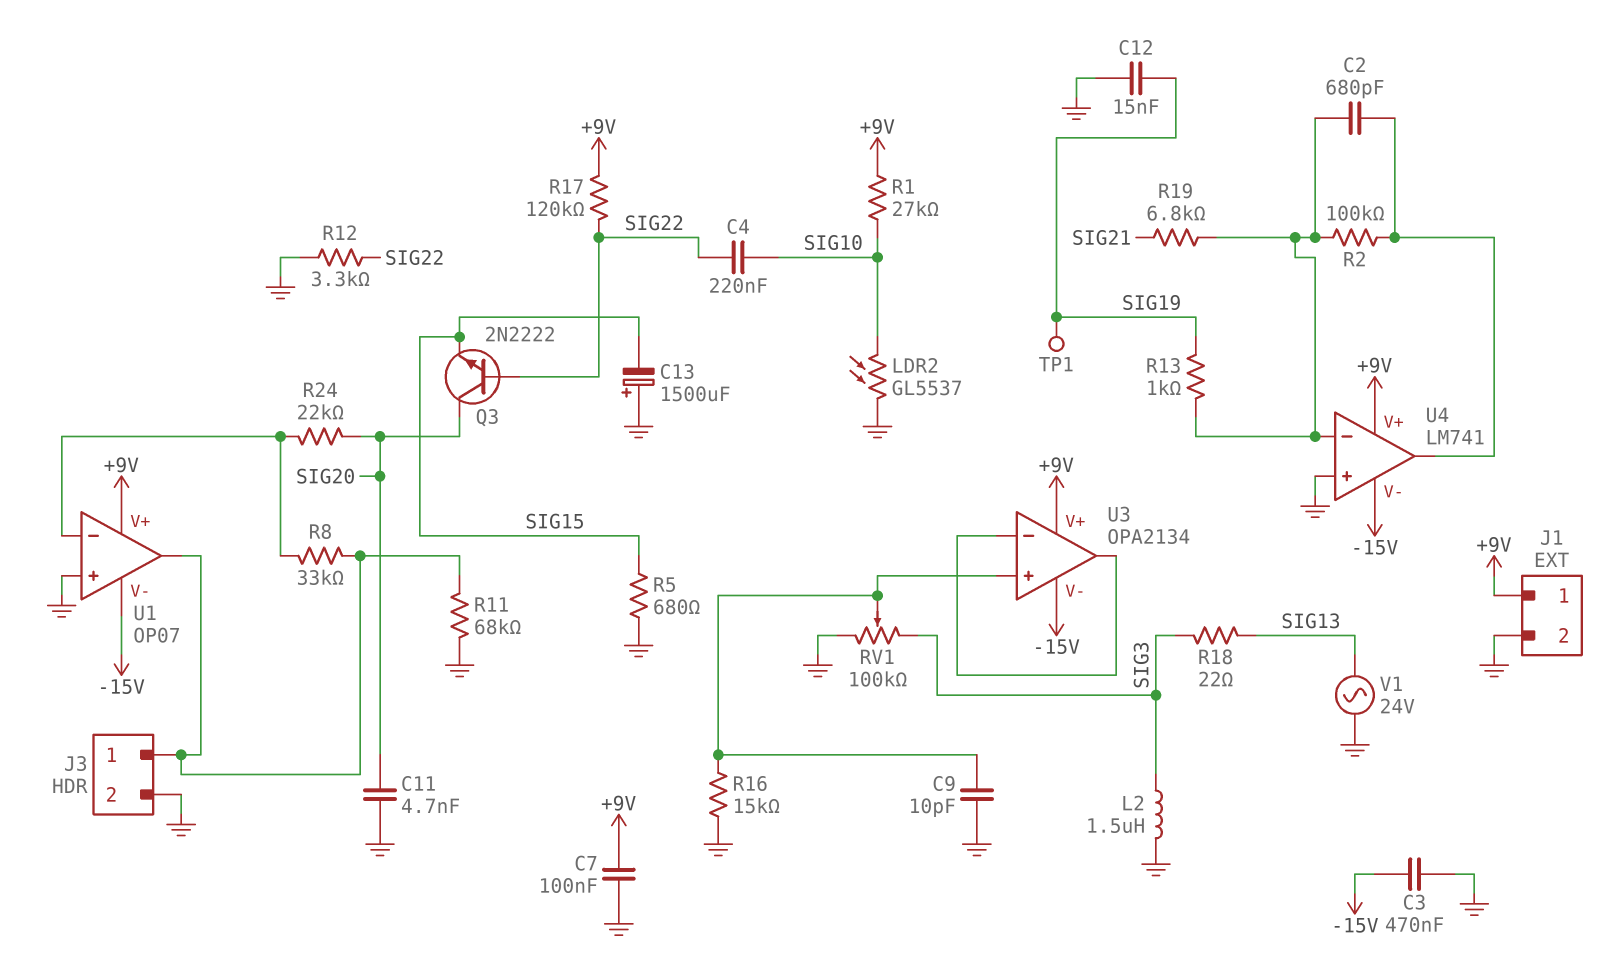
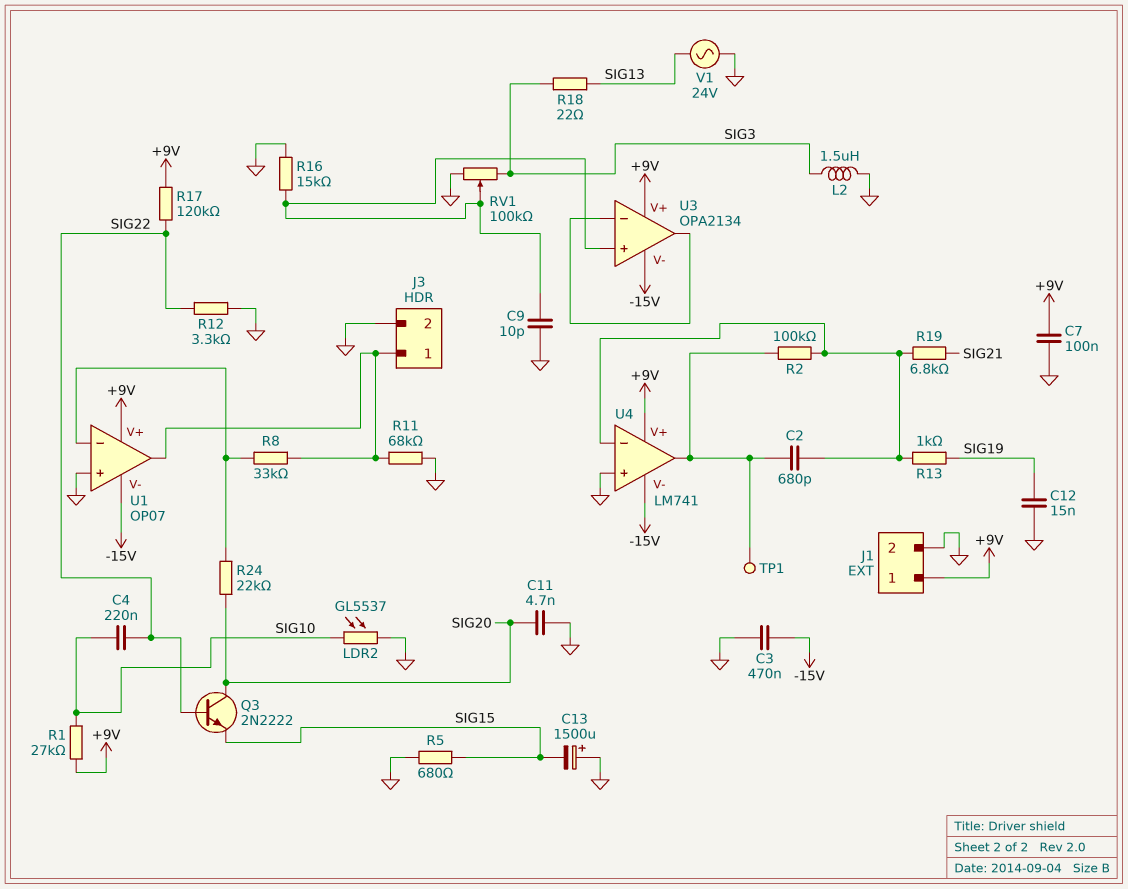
TP1: test point (SIG19) -> test point (U4/out)

